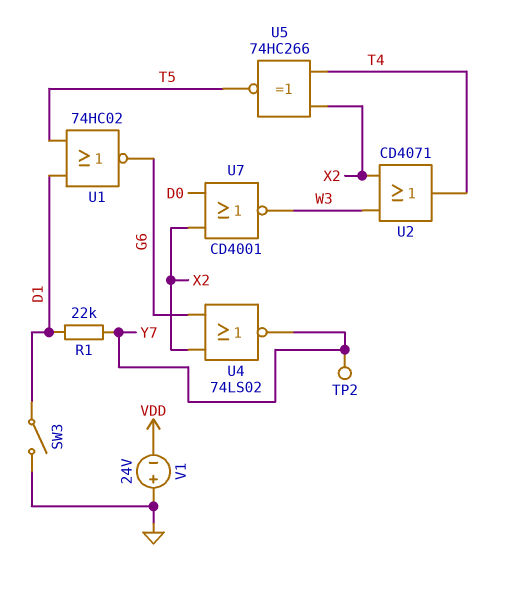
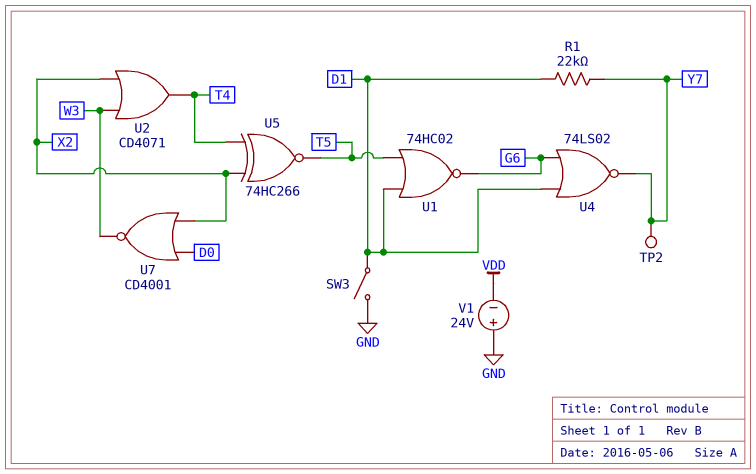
U4: NOR 74LS02 (in G6, in X2, out Y7) -> NOR 74LS02 (in D1, in G6, out Y7)

